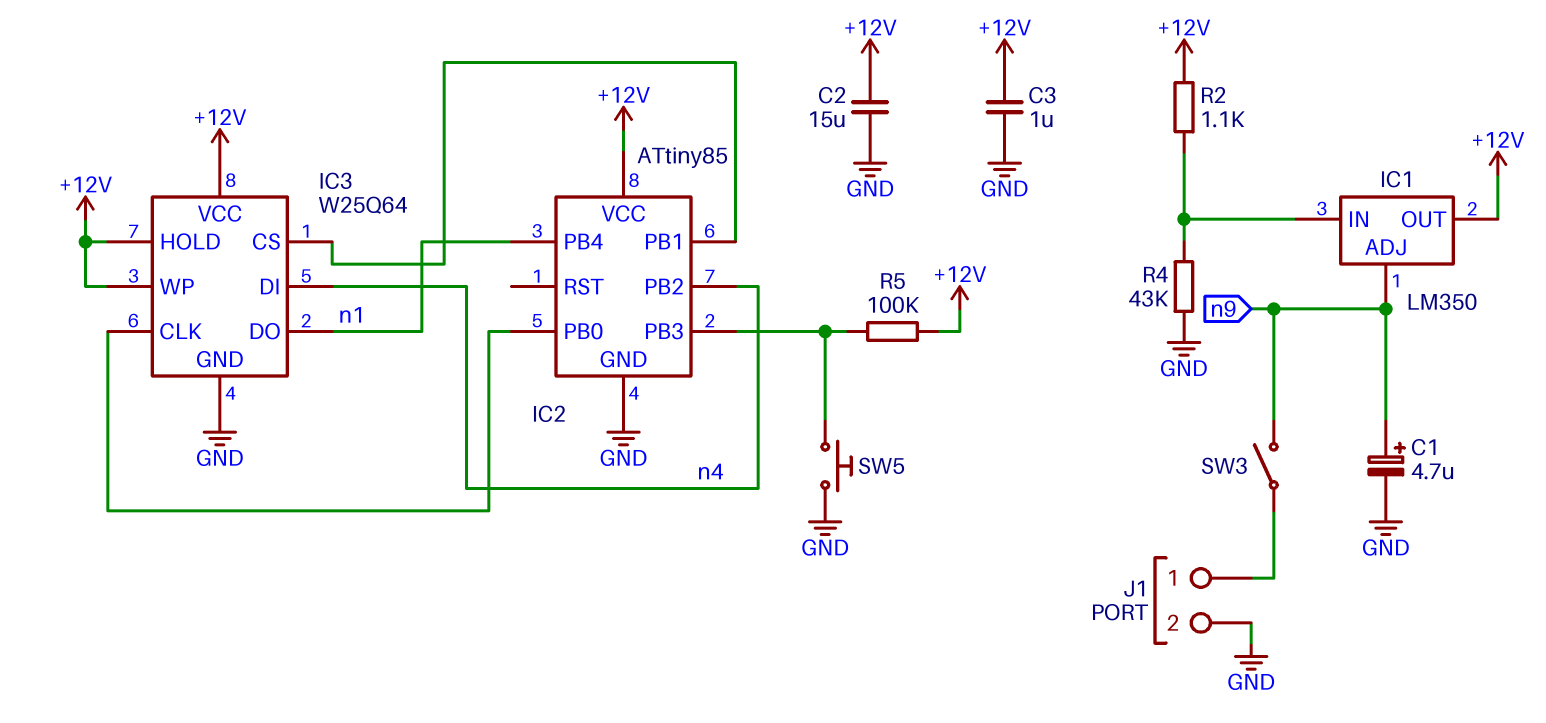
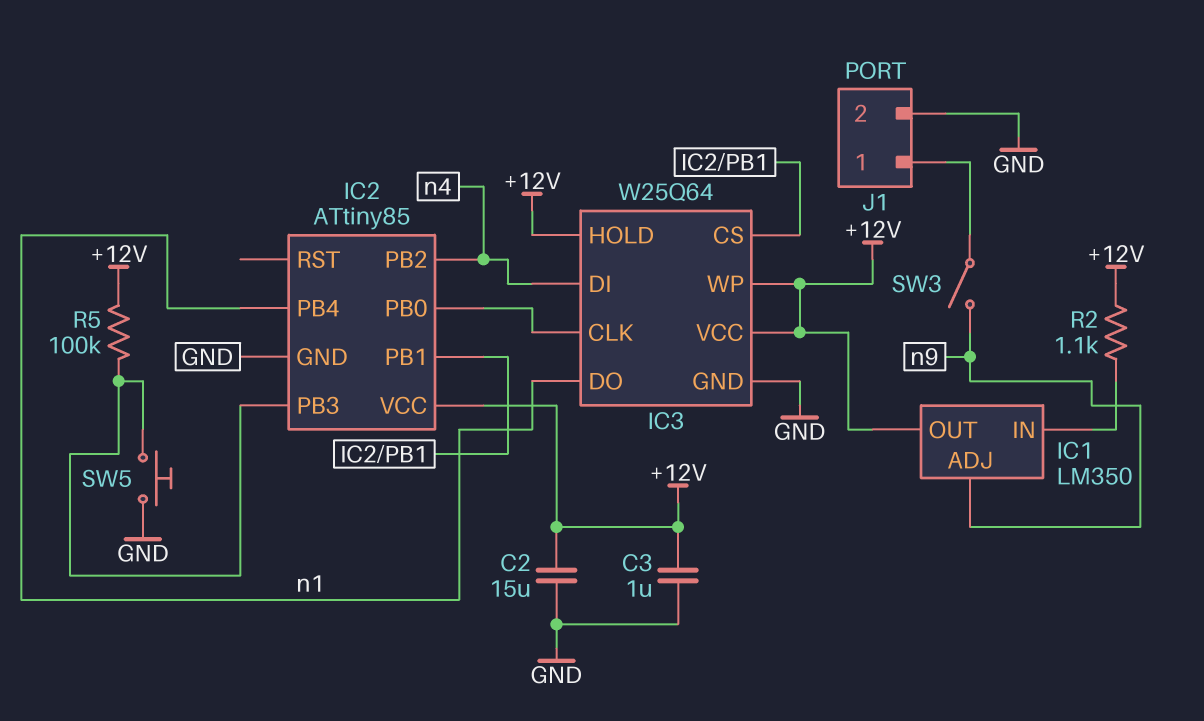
C1: 4.7uF (plus n9, minus GND) -> none
R4: 43k (GND, IC1/IN) -> none

